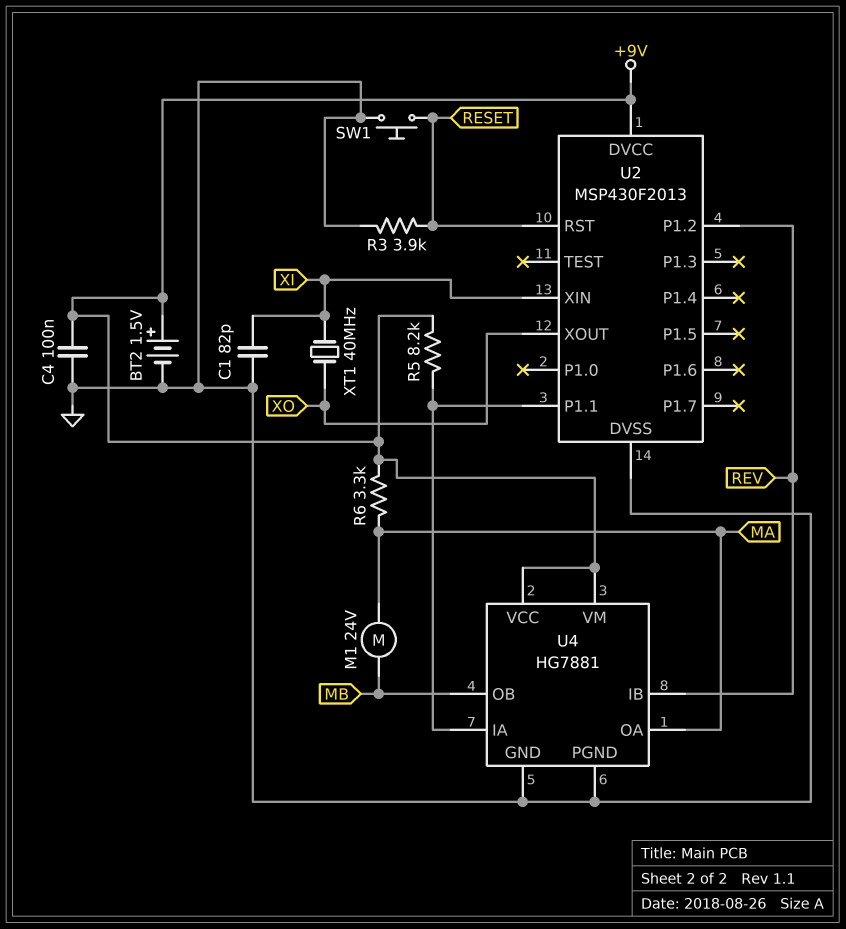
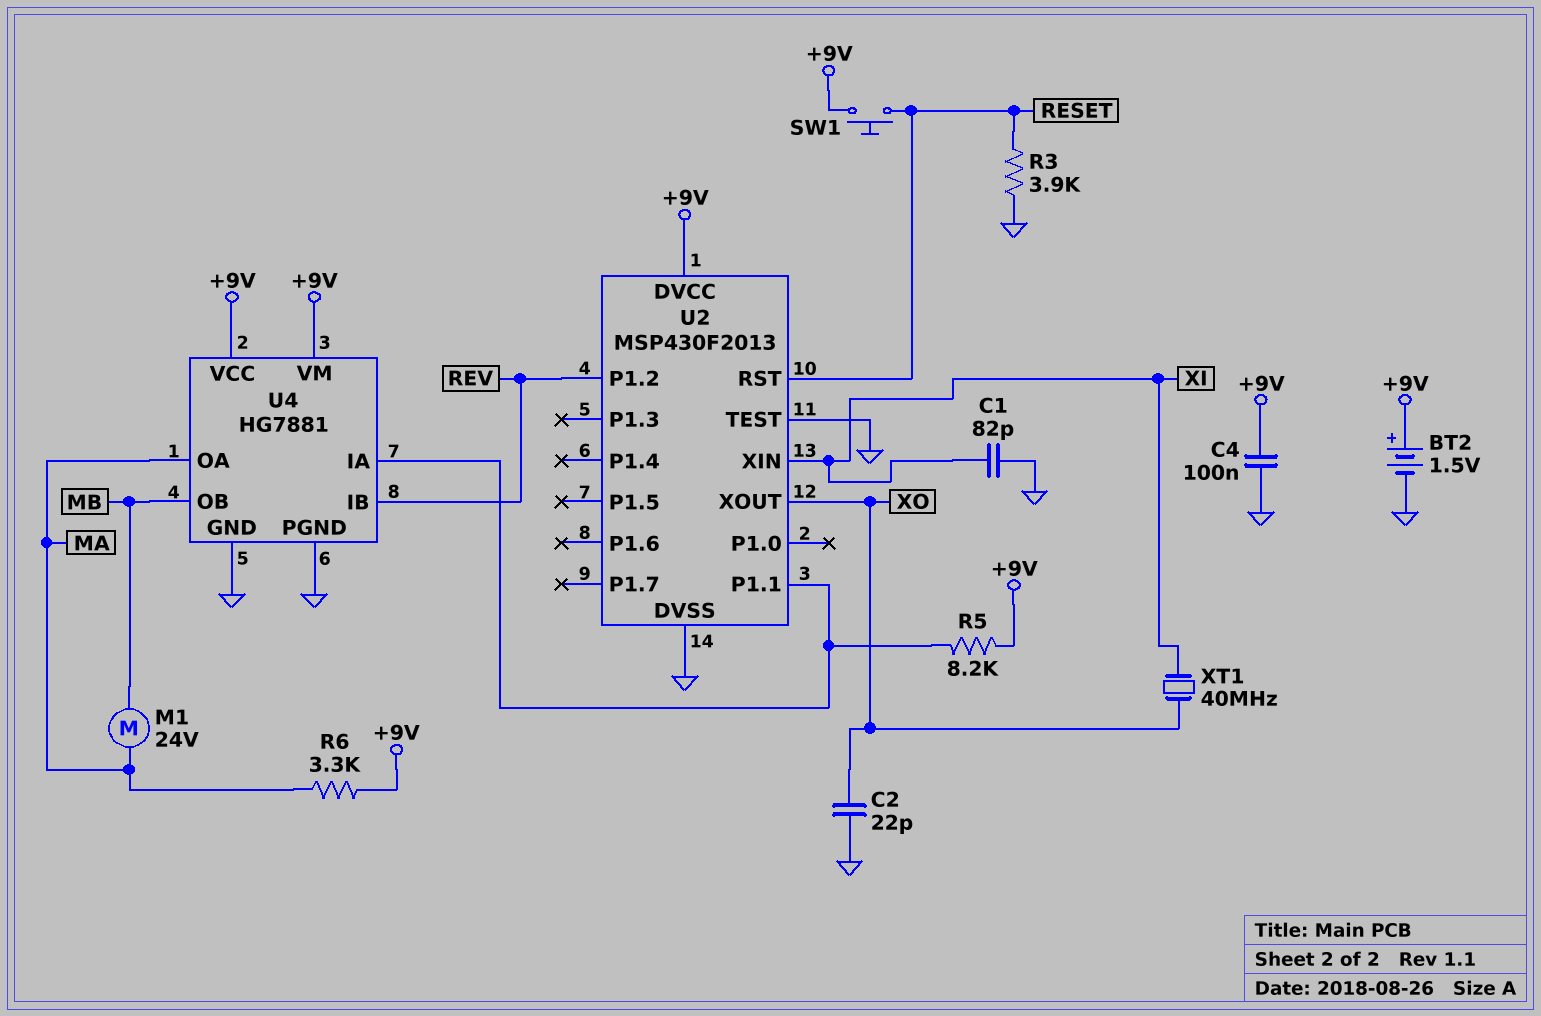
C2: none -> 22pF (GND, XO)
SW1: button (GND, RESET) -> button (+9V, RESET)
U2 pin TEST: none -> GND

